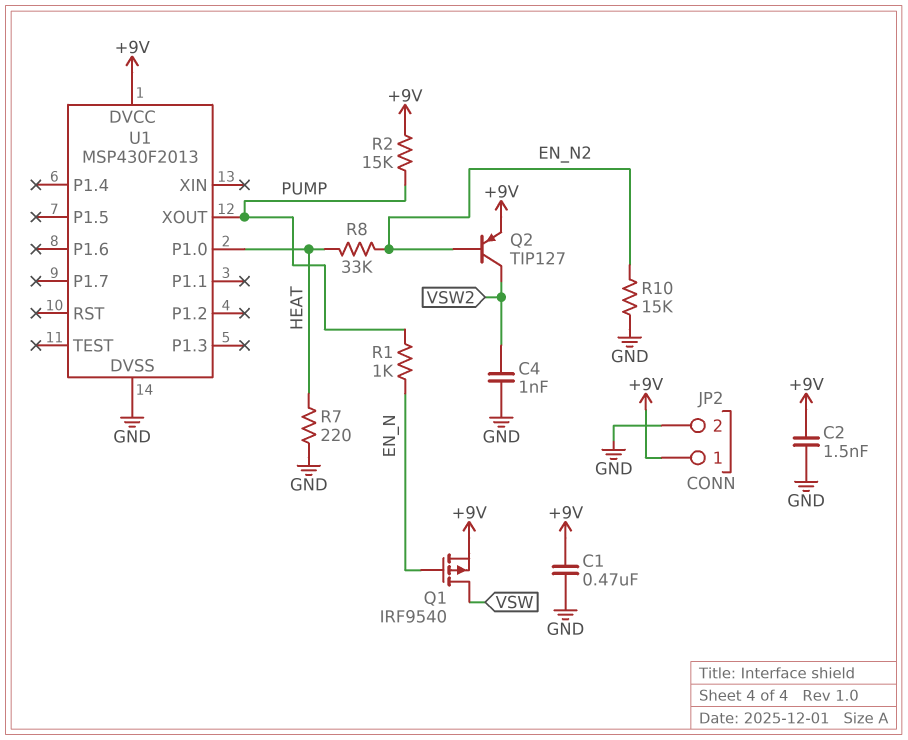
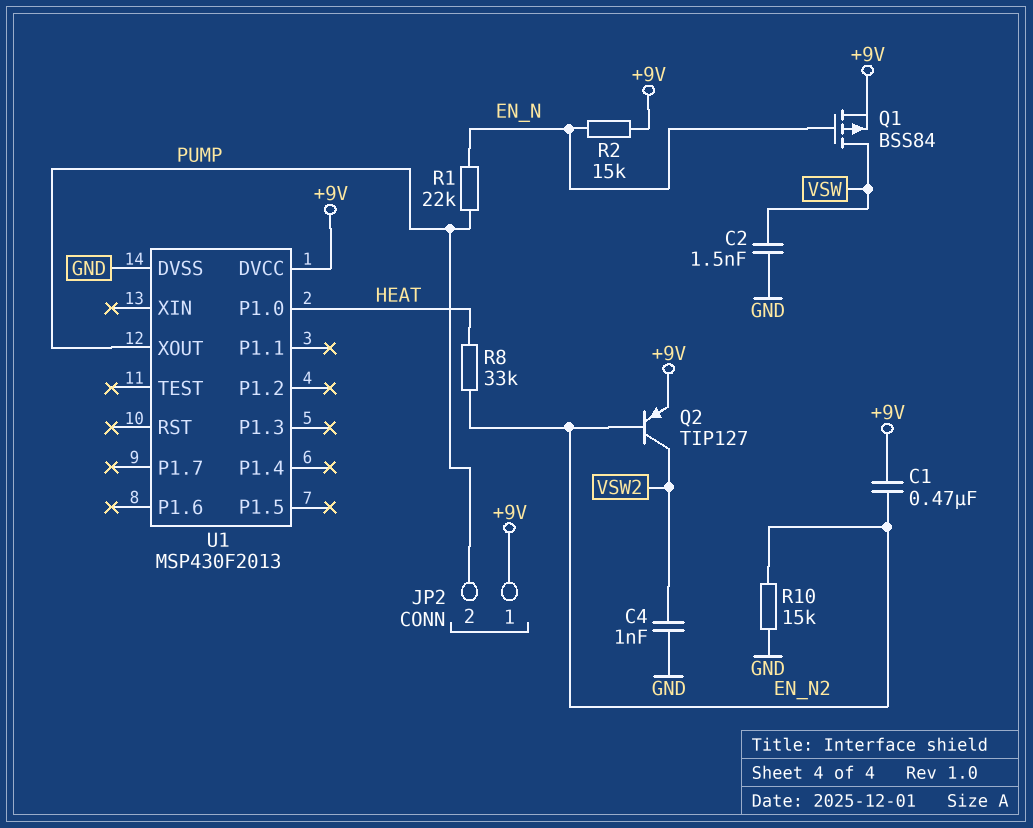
C1: 470nF (+9V, GND) -> 470nF (+9V, EN_N2)
C2: 1.5nF (+9V, GND) -> 1.5nF (GND, VSW)
JP2 pin 2: GND -> PUMP
Q1: PMOS IRF9540 (G EN_N, D VSW, S +9V) -> PMOS BSS84 (G EN_N, D VSW, S +9V)
R1: 1k (EN_N, PUMP) -> 22k (EN_N, PUMP)
R2: 15k (+9V, PUMP) -> 15k (+9V, EN_N)
R7: 220 (GND, HEAT) -> none

